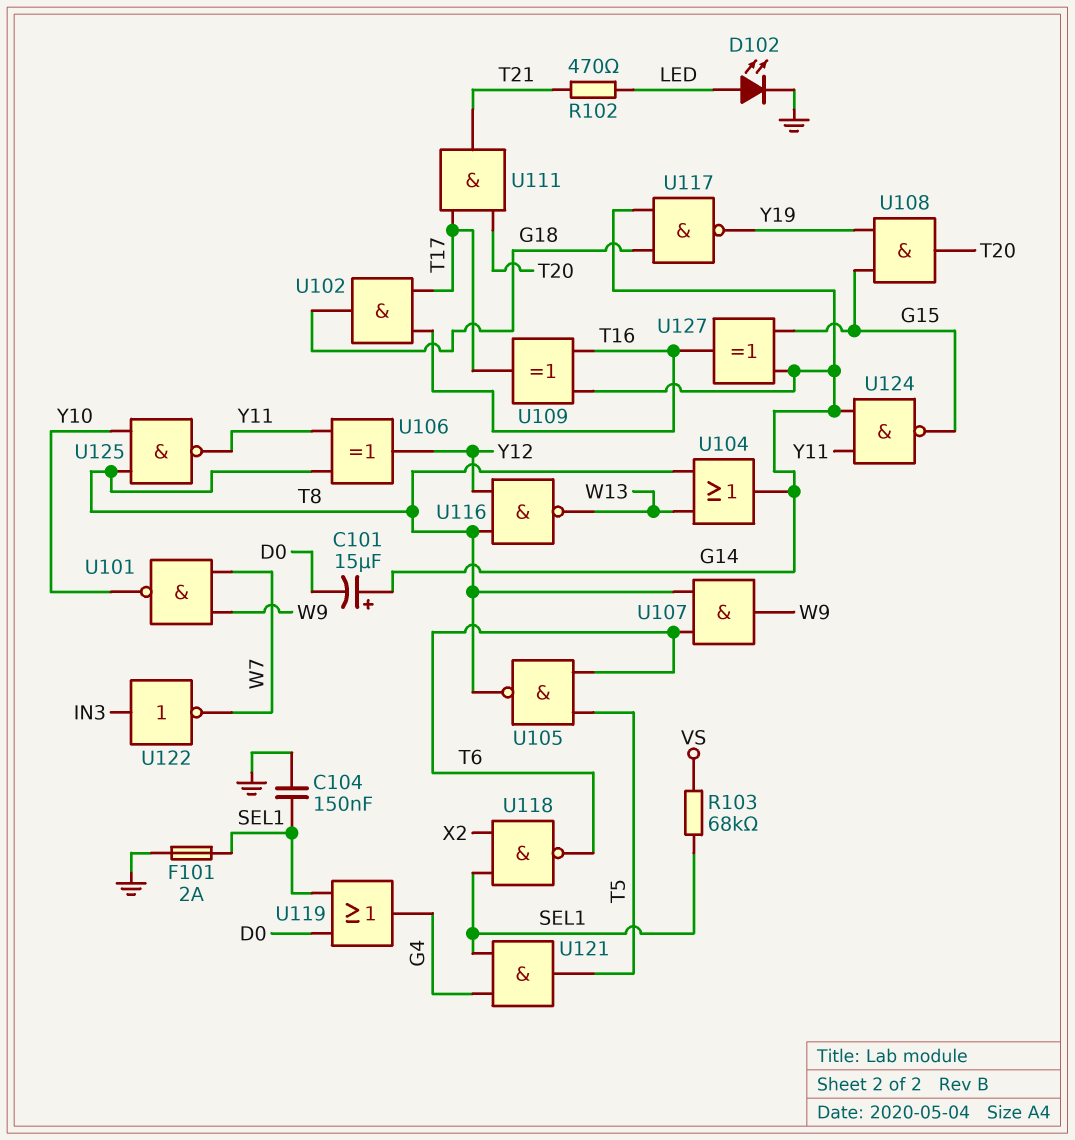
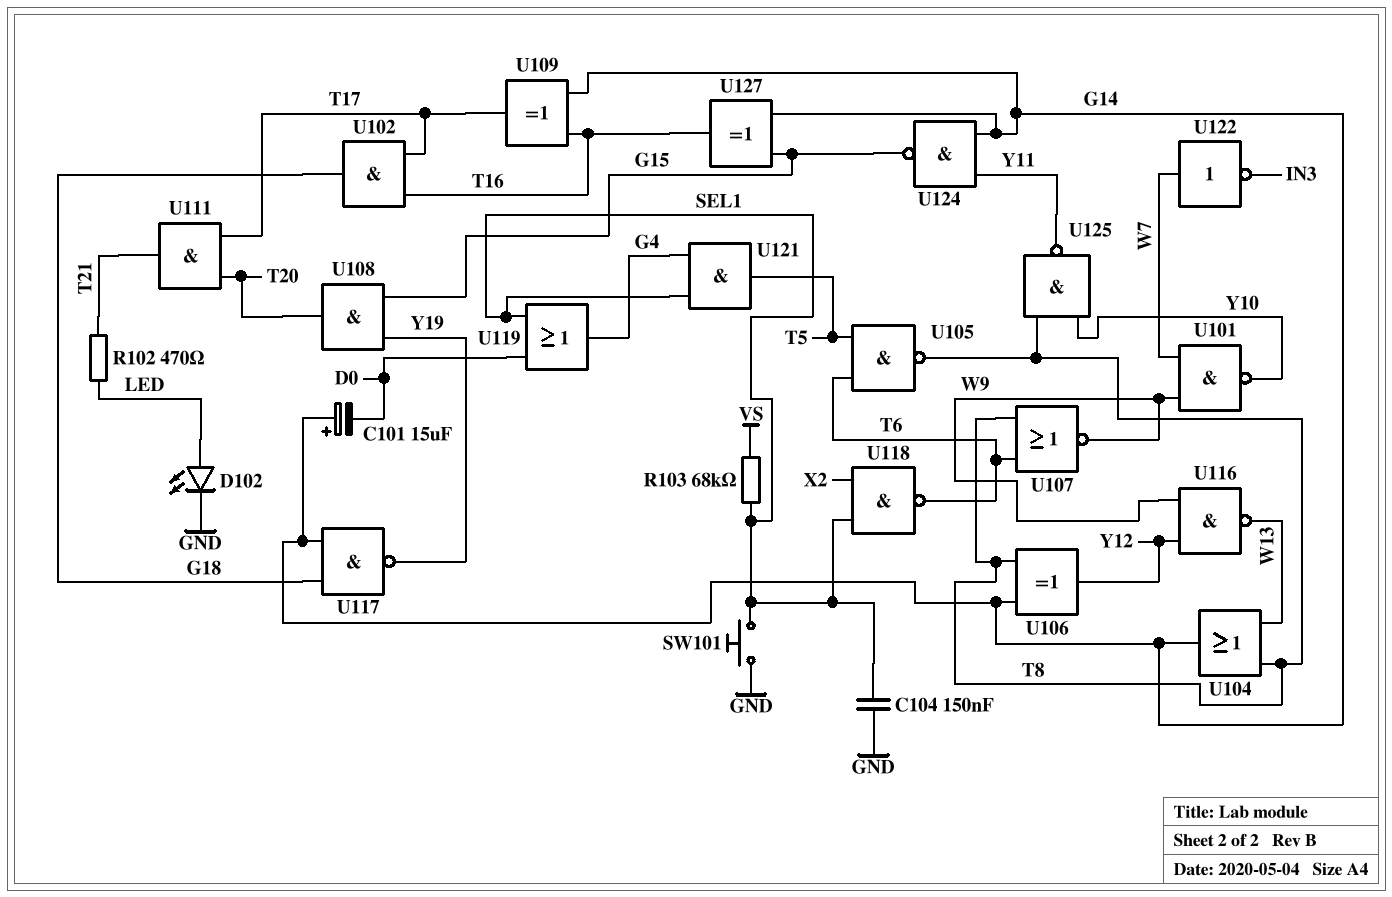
F101: 2A (GND, SEL1) -> none
SW101: none -> button (GND, SEL1)
U106: XOR (in T8, in Y11, out Y12) -> XOR (in G14, in T8, out Y12)
U107: AND (in T6, in T8, out W9) -> NOR (in T6, in T8, out W9)
U116: NAND (in T8, in Y12, out W13) -> NAND (in W9, in Y12, out W13)
U122: NOT (in IN3, out W7) -> NOT (in W7, out IN3)

